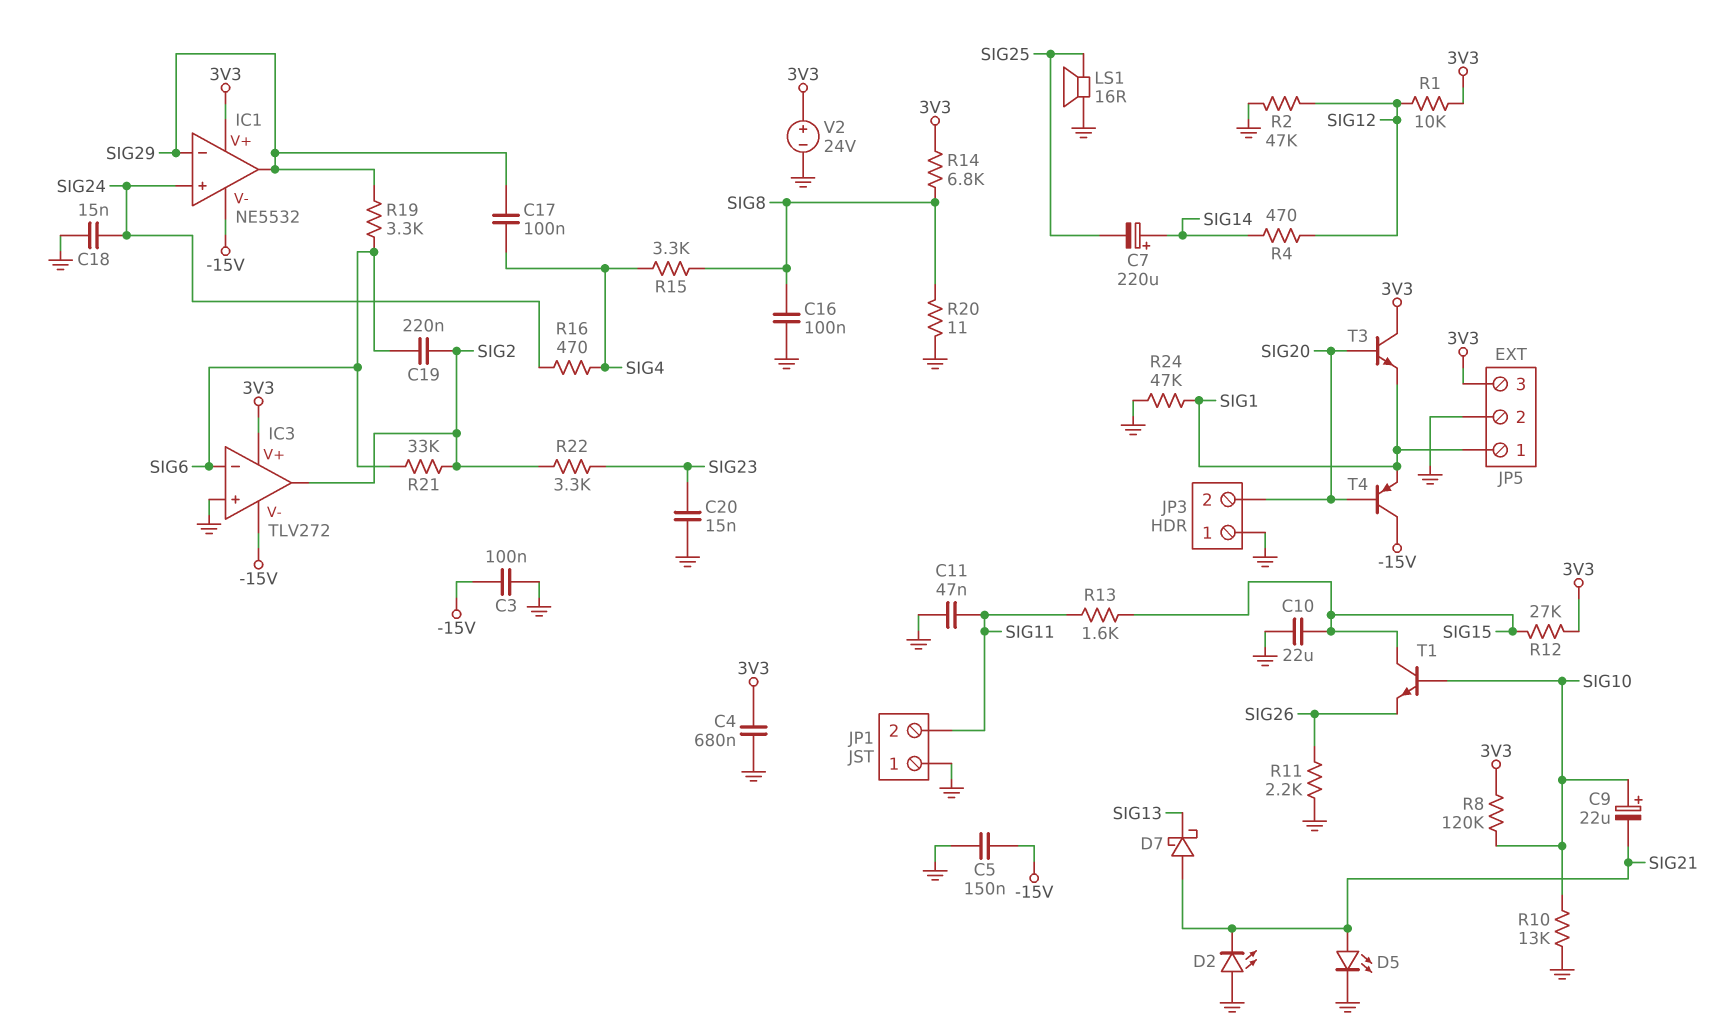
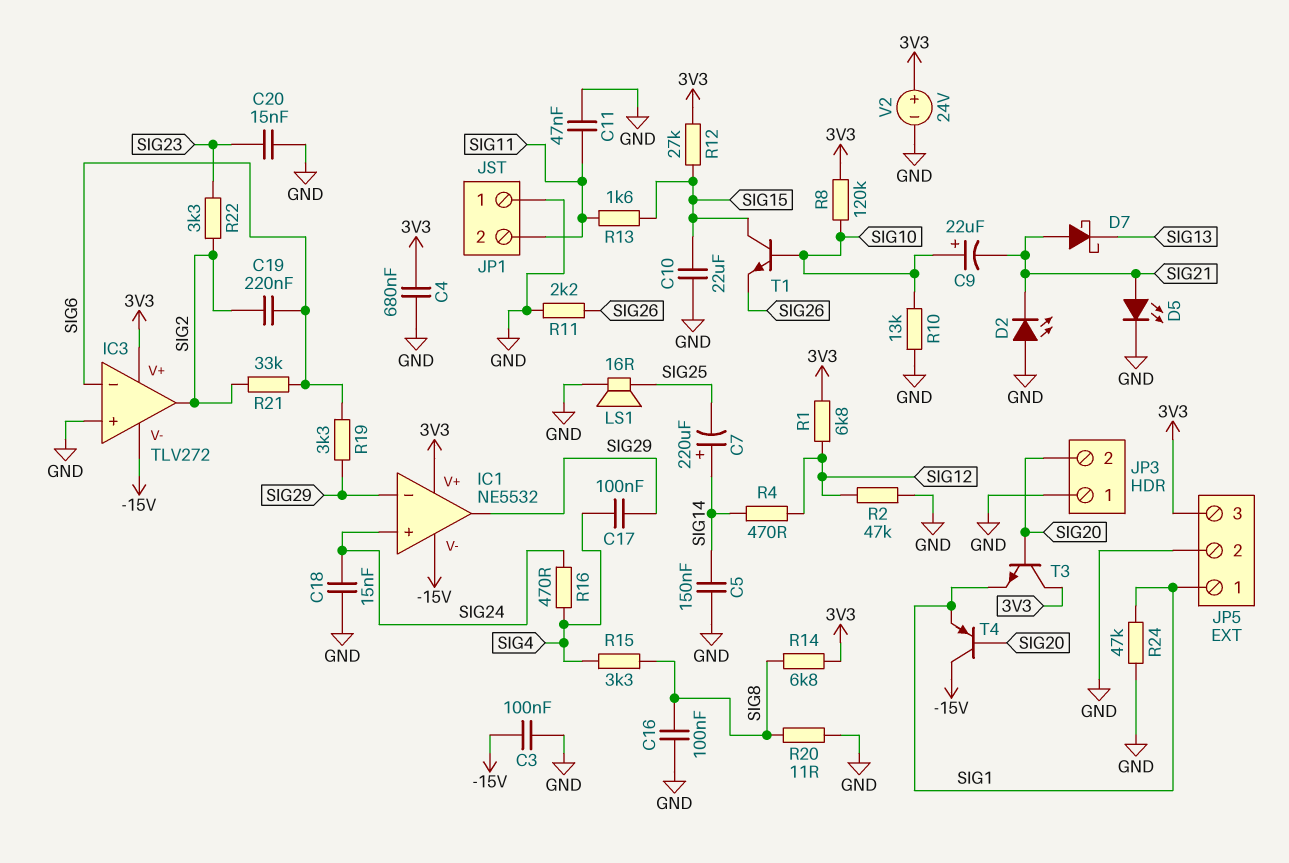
C5: 150nF (-15V, GND) -> 150nF (GND, SIG14)
R1: 10k (3V3, SIG12) -> 6.8k (3V3, SIG12)

